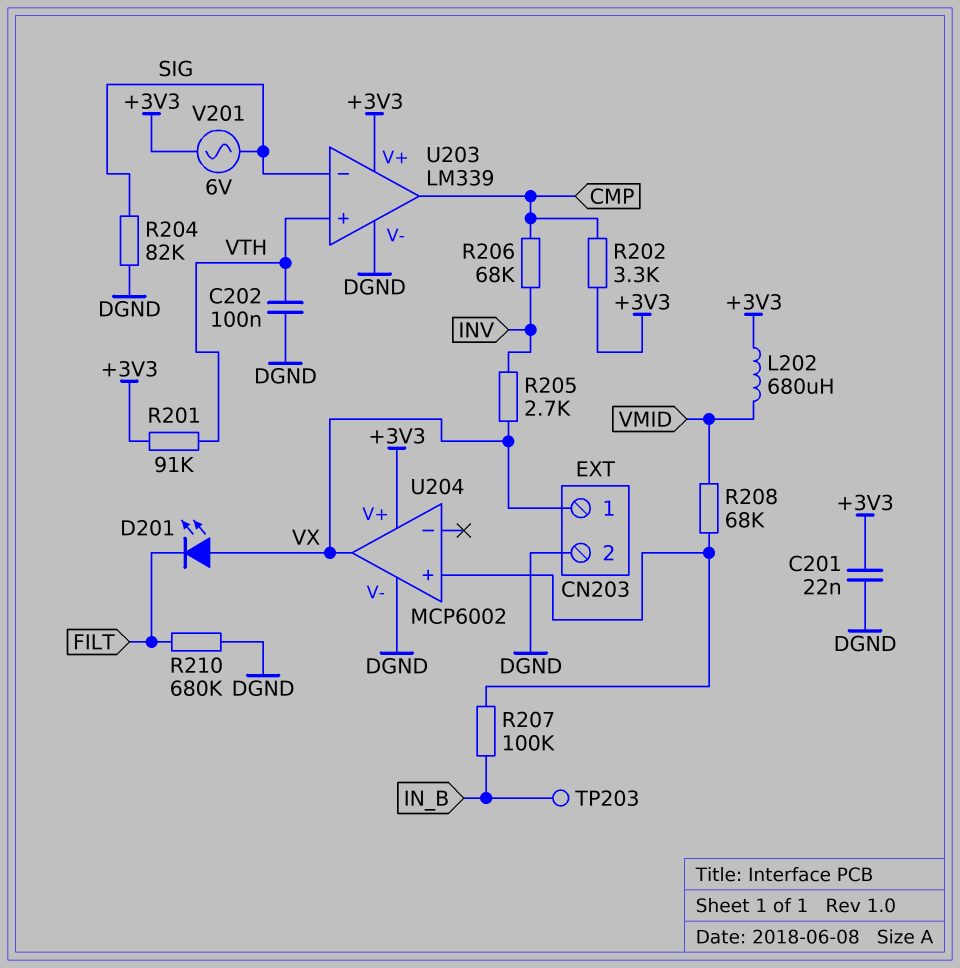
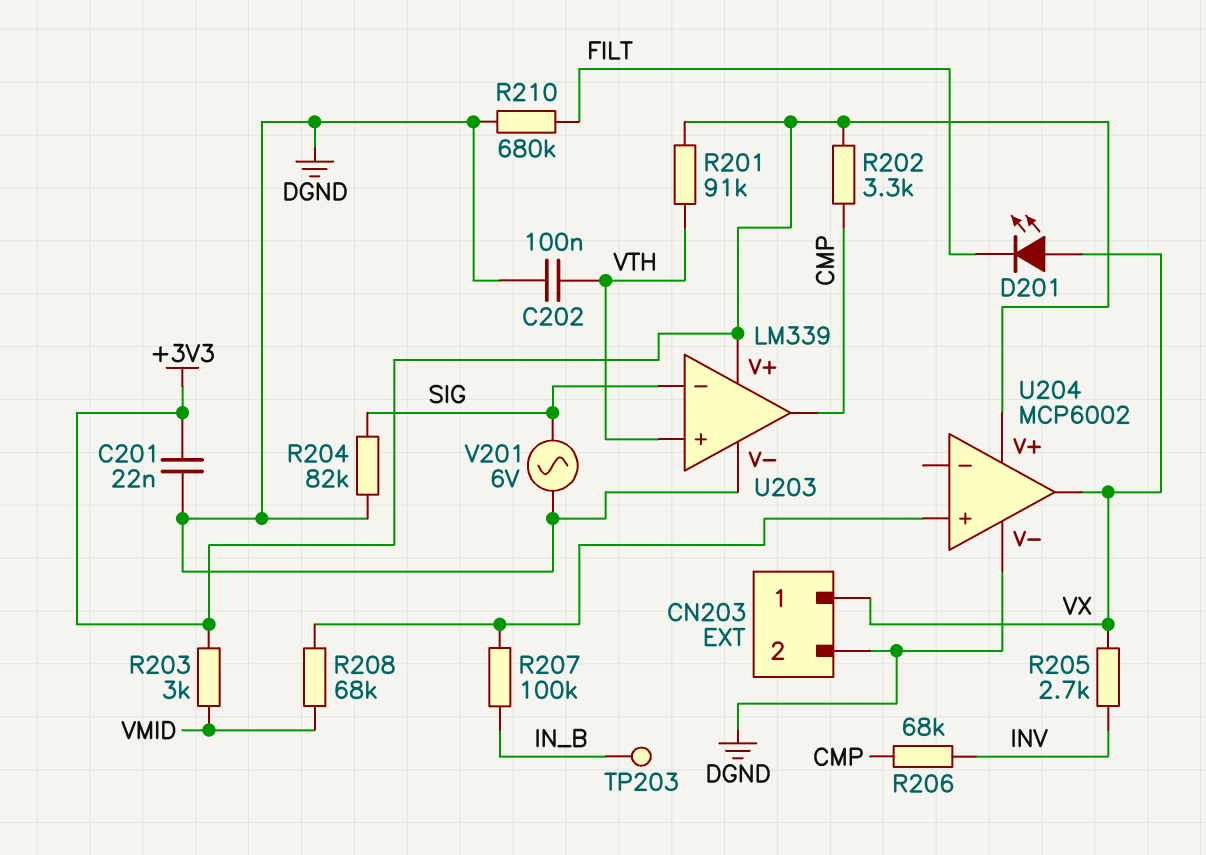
L202: 680uH (+3V3, VMID) -> none
R203: none -> 3k (+3V3, VMID)
V201: AC 6V (+3V3, SIG) -> AC 6V (DGND, SIG)

